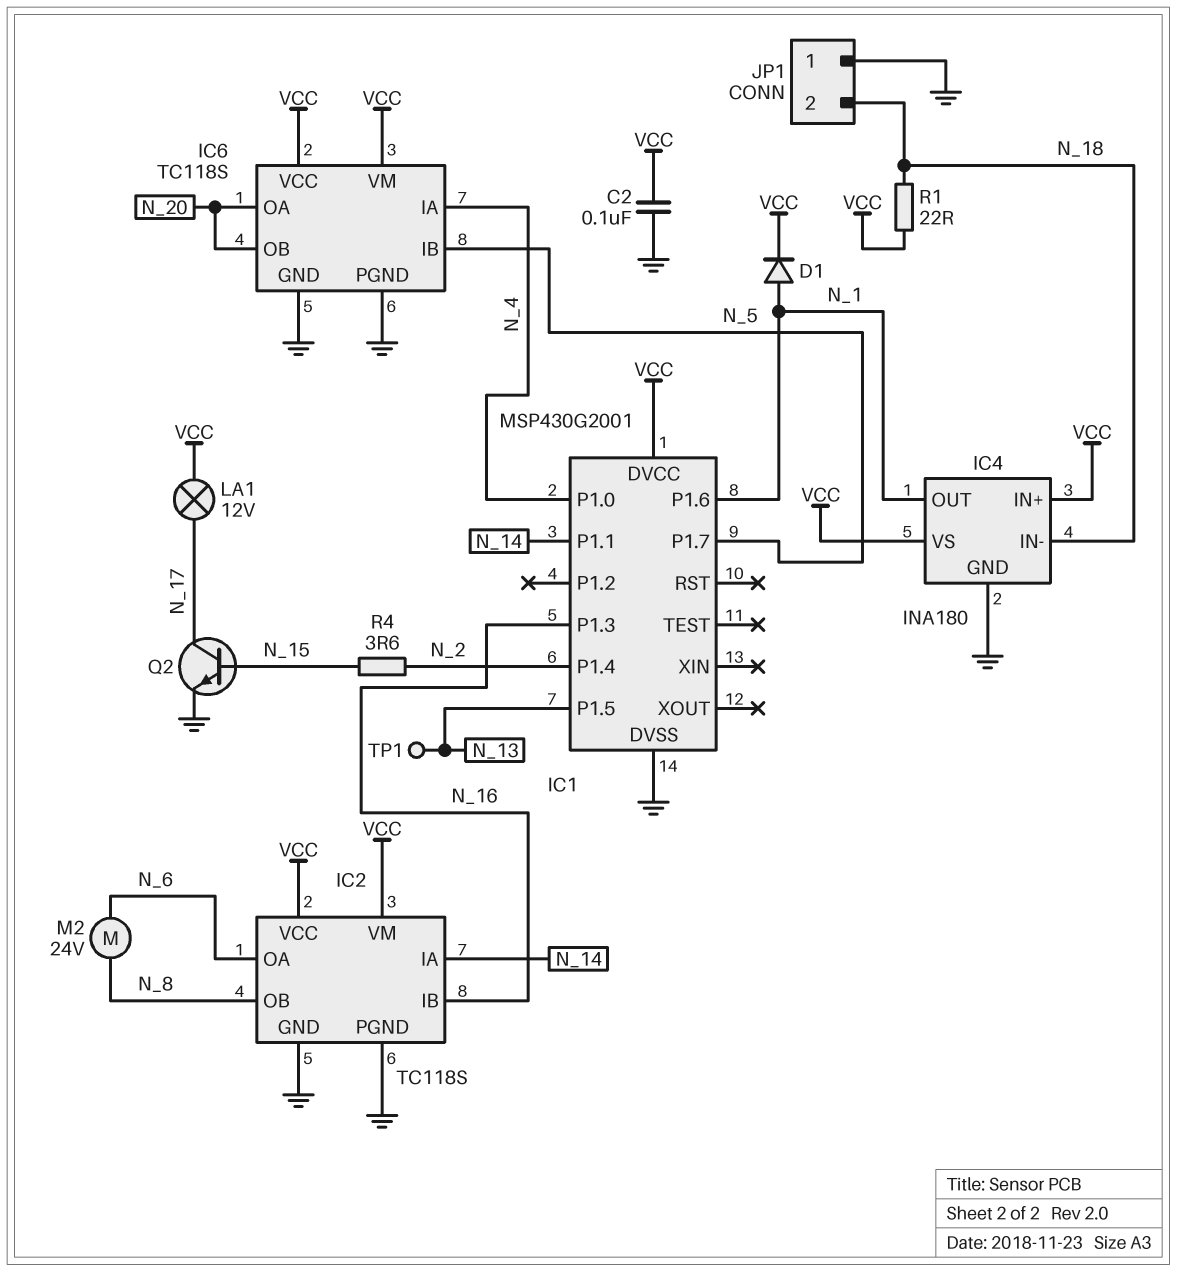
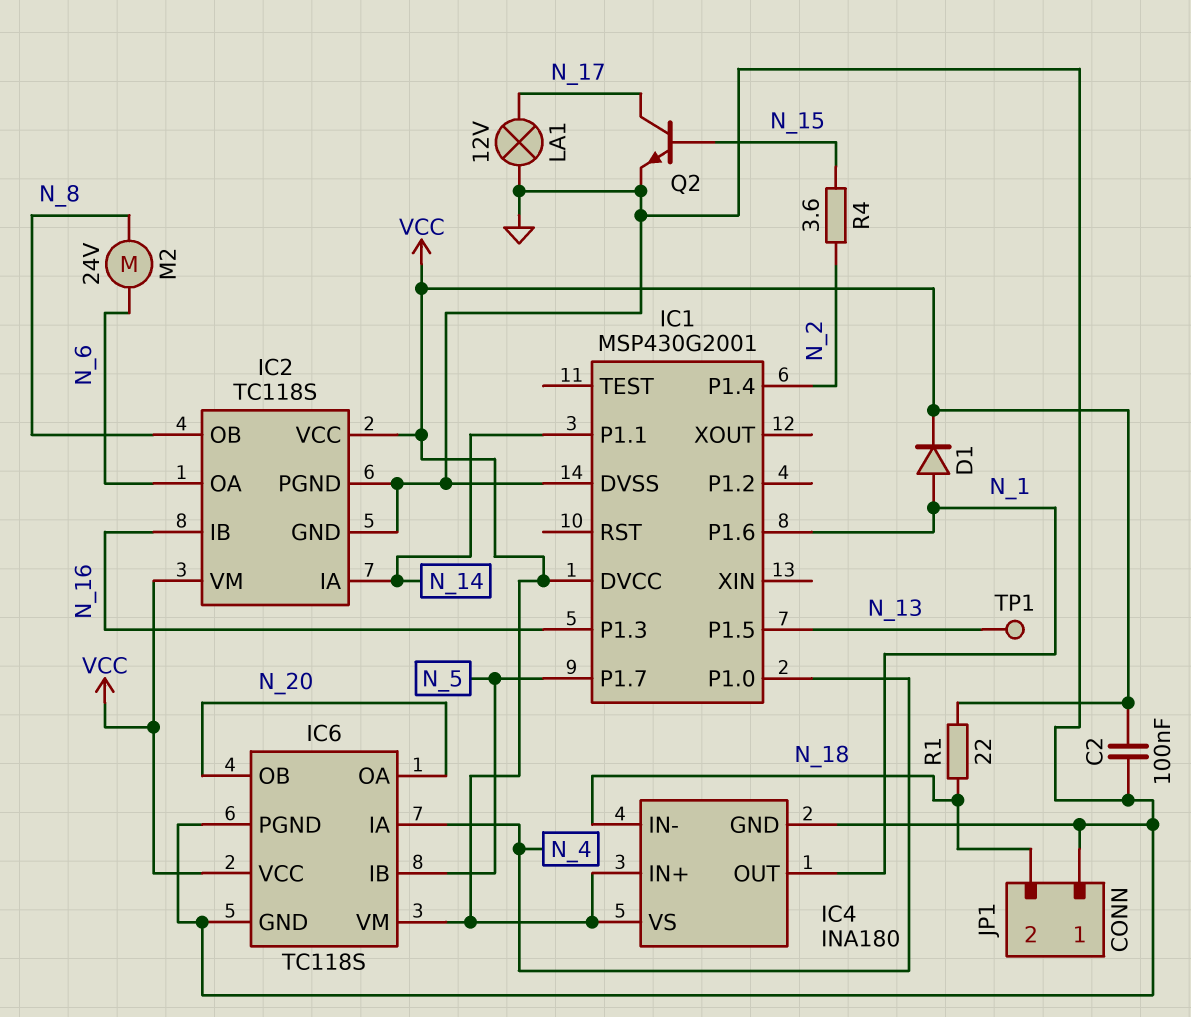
LA1: lamp 12V (N_17, VCC) -> lamp 12V (GND, N_17)

